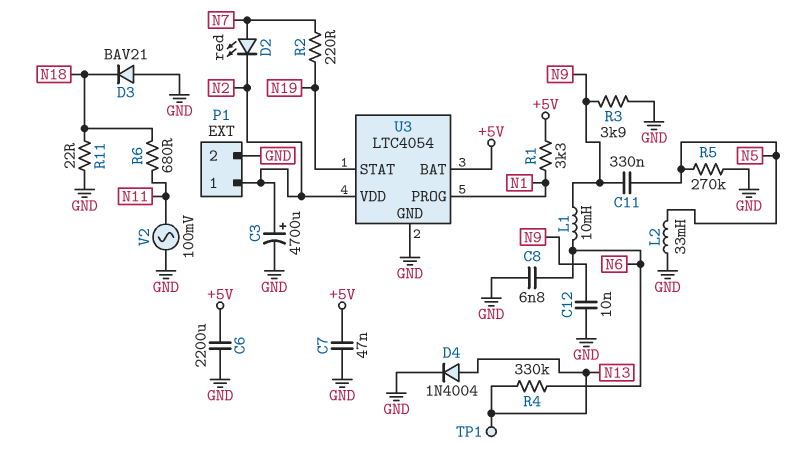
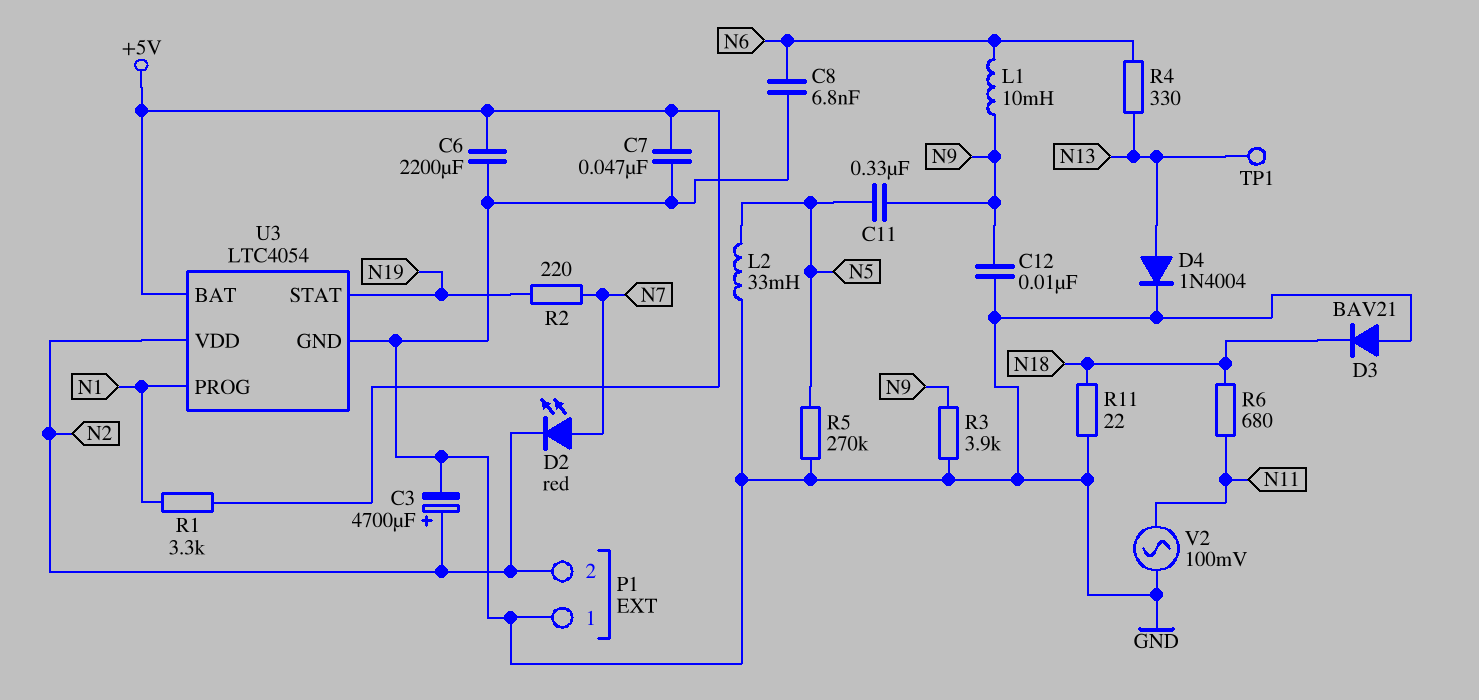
P1 pin 1: N2 -> GND
P1 pin 2: GND -> N2
R4: 330k (N6, N13) -> 330 (N6, N13)

